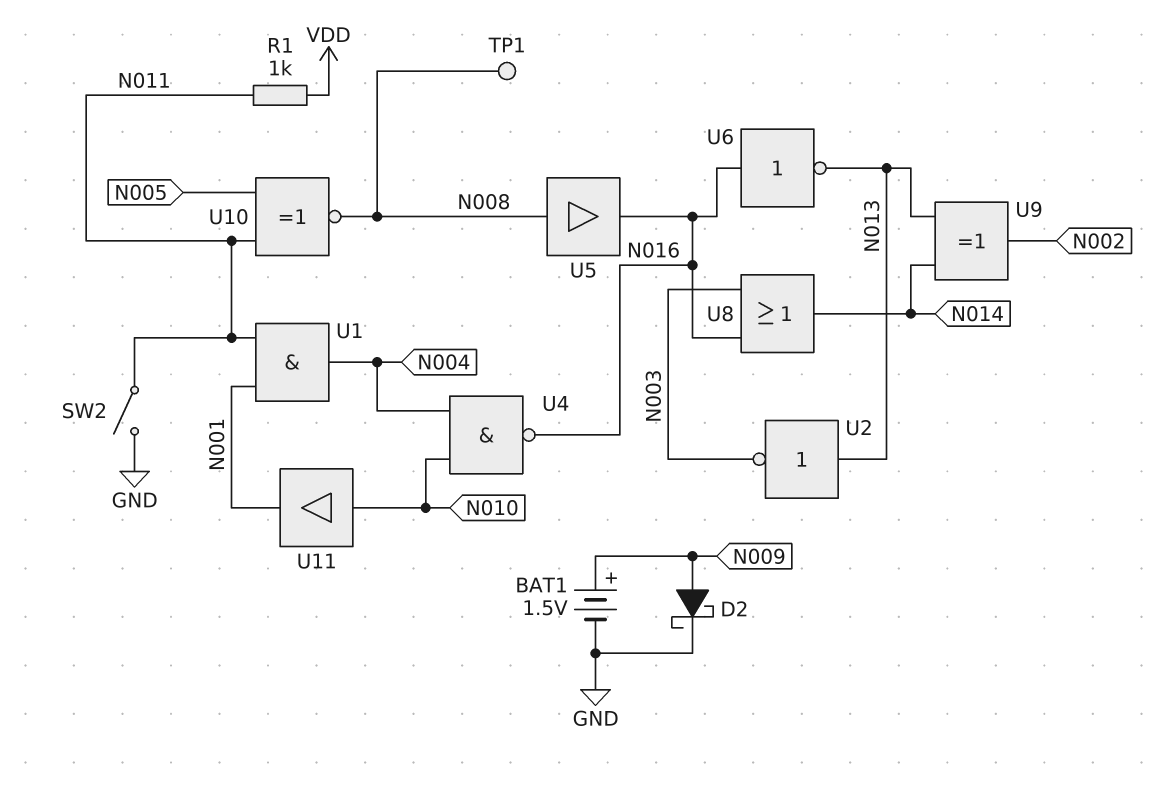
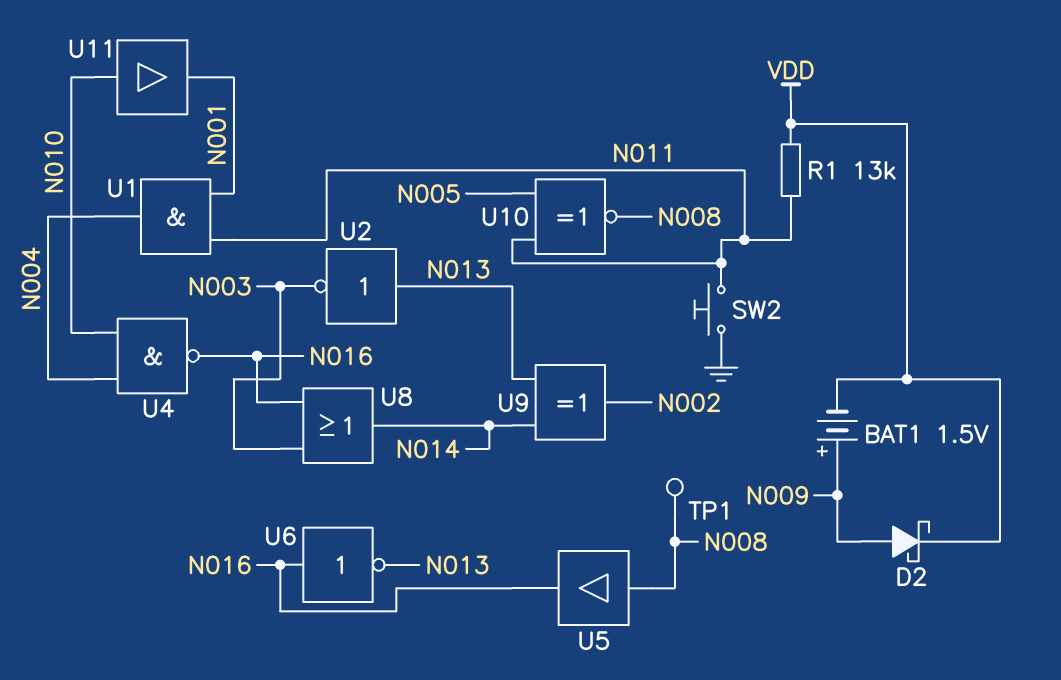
BAT1: 1.5V (plus N009, minus GND) -> 1.5V (plus N009, minus VDD)
D2: schottky (A N009, K GND) -> schottky (A N009, K VDD)
R1: 1k (N011, VDD) -> 13k (N011, VDD)
SW2: switch (GND, N011) -> button (GND, N011)

